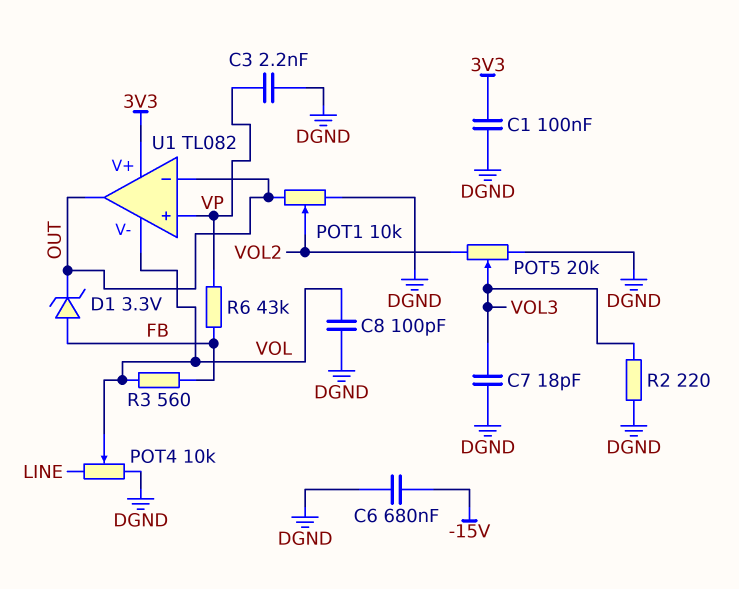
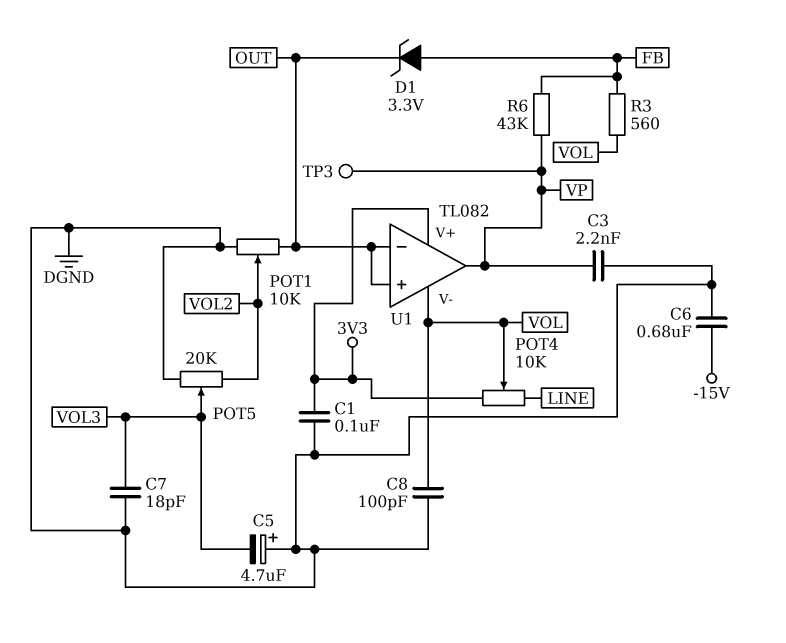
C5: none -> 4.7uF (plus DGND, minus VOL3)
POT4: 10k (DGND, LINE, wiper VOL) -> 10k (3V3, LINE, wiper VOL)
R2: 220 (DGND, VOL3) -> none
TP3: none -> test point (VP)
U1 pin in+: VP -> OUT
U1 pin out: OUT -> VP

